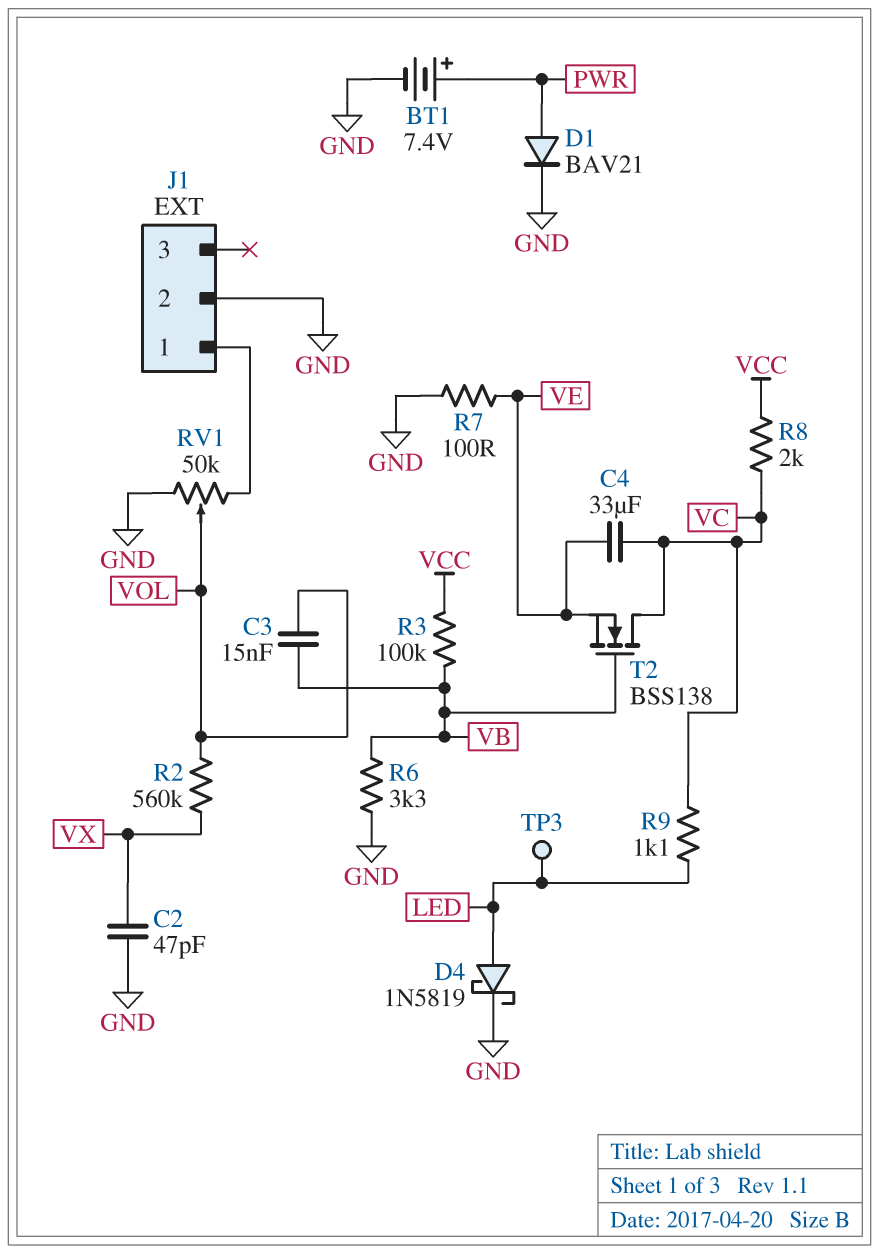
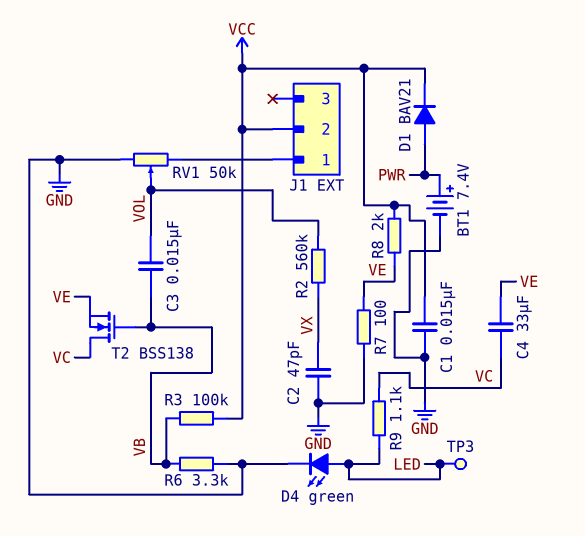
C1: none -> 15nF (GND, VCC)
D1: diode BAV21 (A PWR, K GND) -> diode BAV21 (A PWR, K VCC)
D4: schottky 1N5819 (A LED, K GND) -> LED green (A LED, K GND)
J1 pin 2: GND -> VCC
R8: 2k (VC, VCC) -> 2k (VCC, VE)

